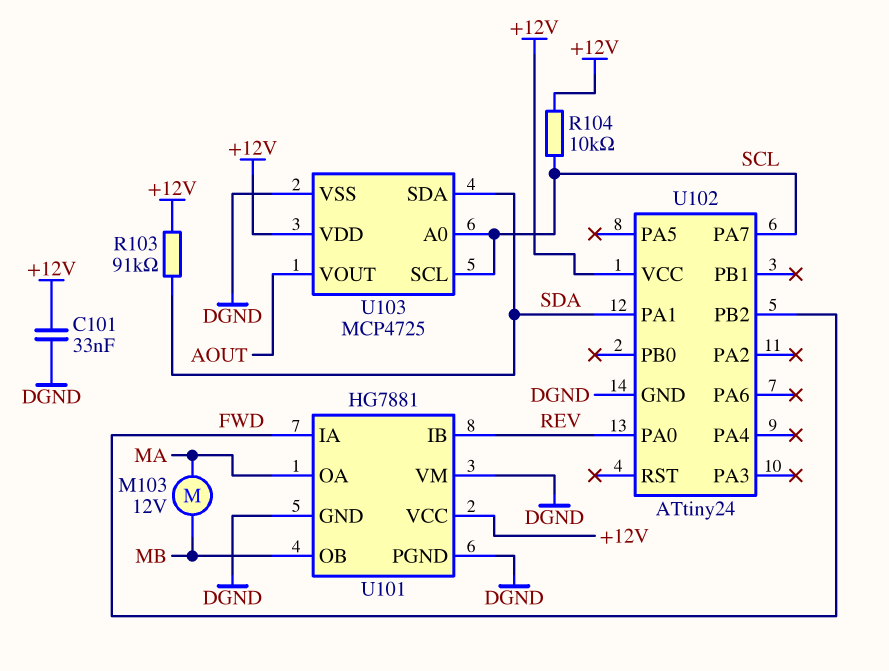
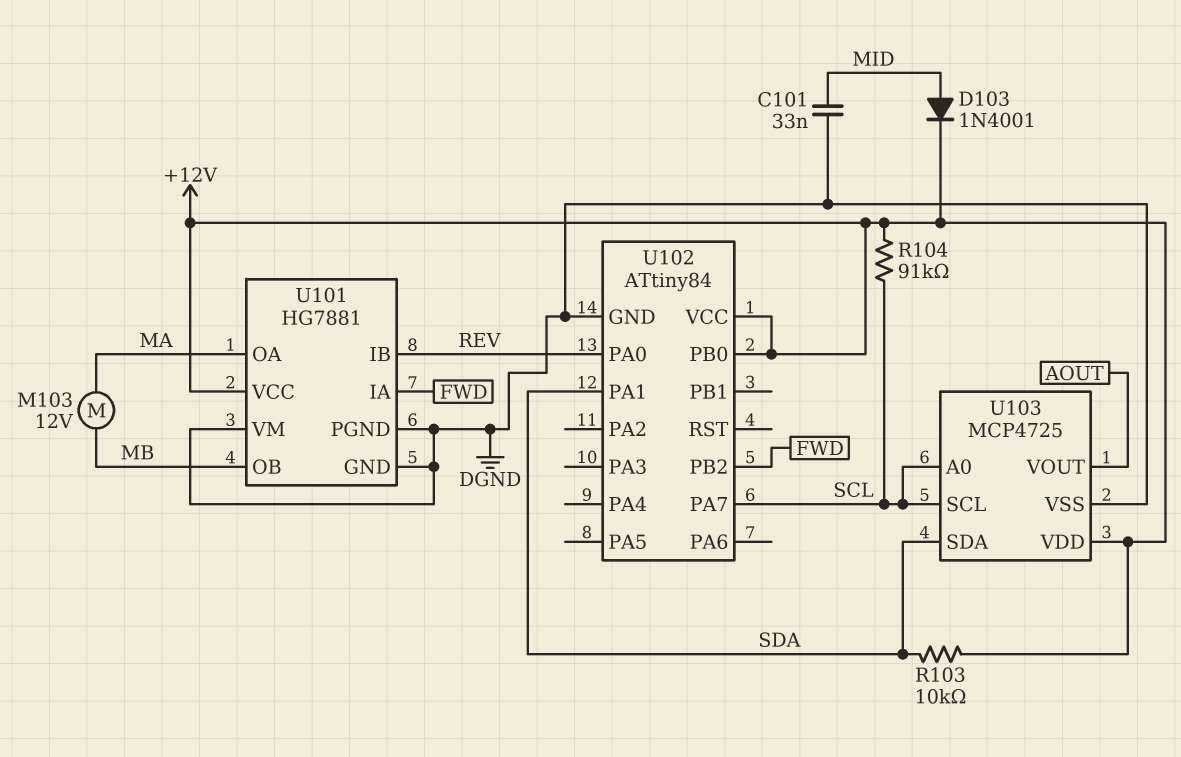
C101: 33nF (+12V, DGND) -> 33nF (DGND, MID)
D103: none -> diode 1N4001 (A MID, K +12V)
R103: 91k (+12V, SDA) -> 10k (+12V, SDA)
R104: 10k (+12V, SCL) -> 91k (+12V, SCL)
U102: ATtiny24 -> ATtiny84
U102 pin PB0: none -> +12V

